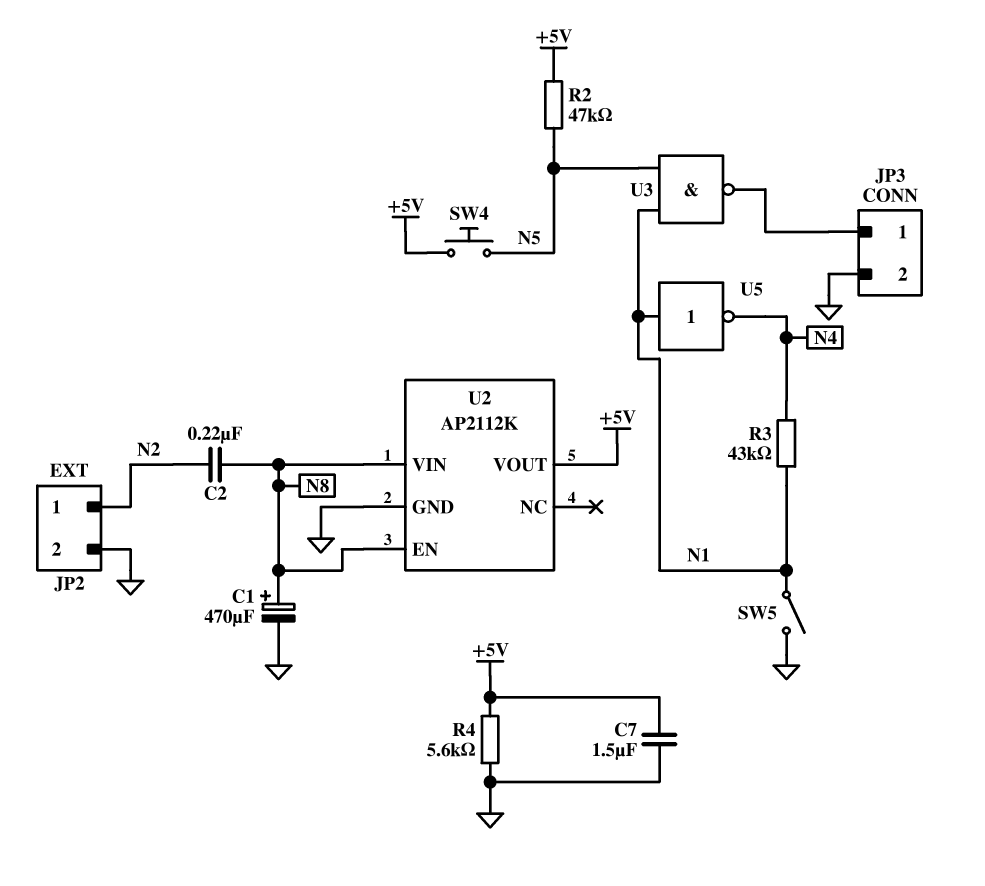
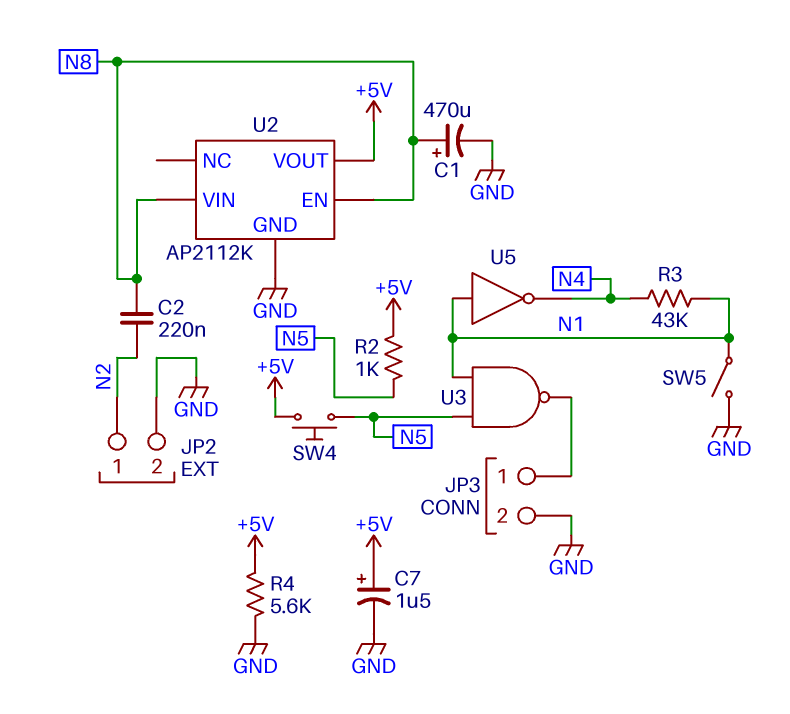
C7: 1.5uF (+5V, GND) -> 1.5uF (plus +5V, minus GND)
R2: 47k (+5V, N5) -> 1k (+5V, N5)

